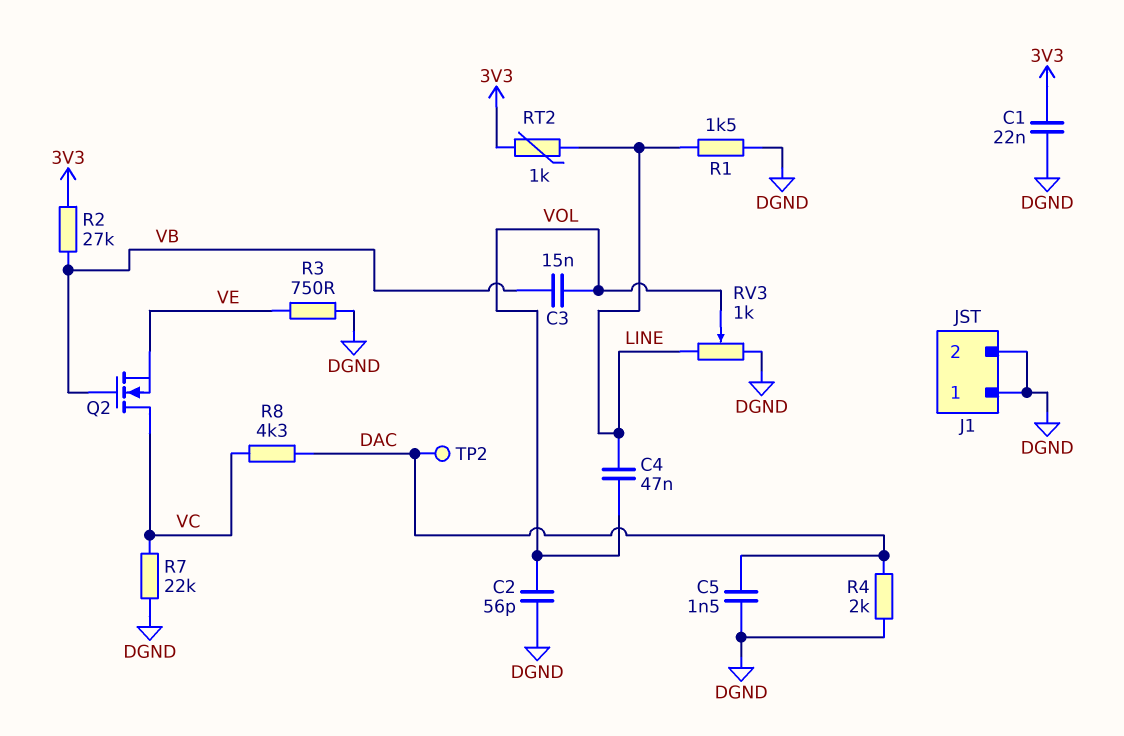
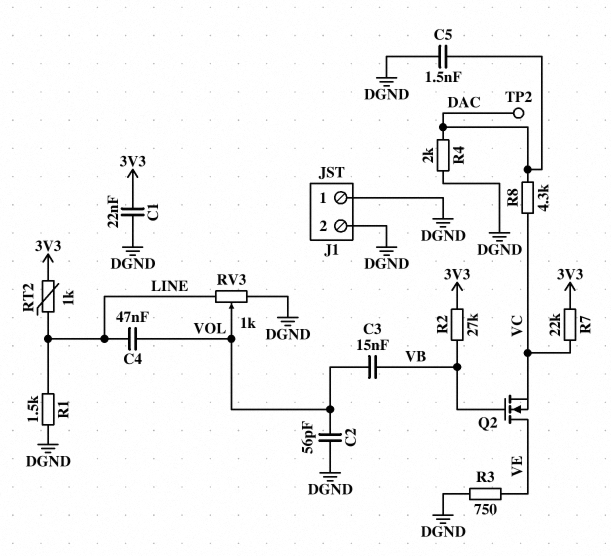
Q2: NMOS (G VB, D VC, S VE) -> NMOS (G VB, D VE, S VC)
R7: 22k (DGND, VC) -> 22k (3V3, VC)

